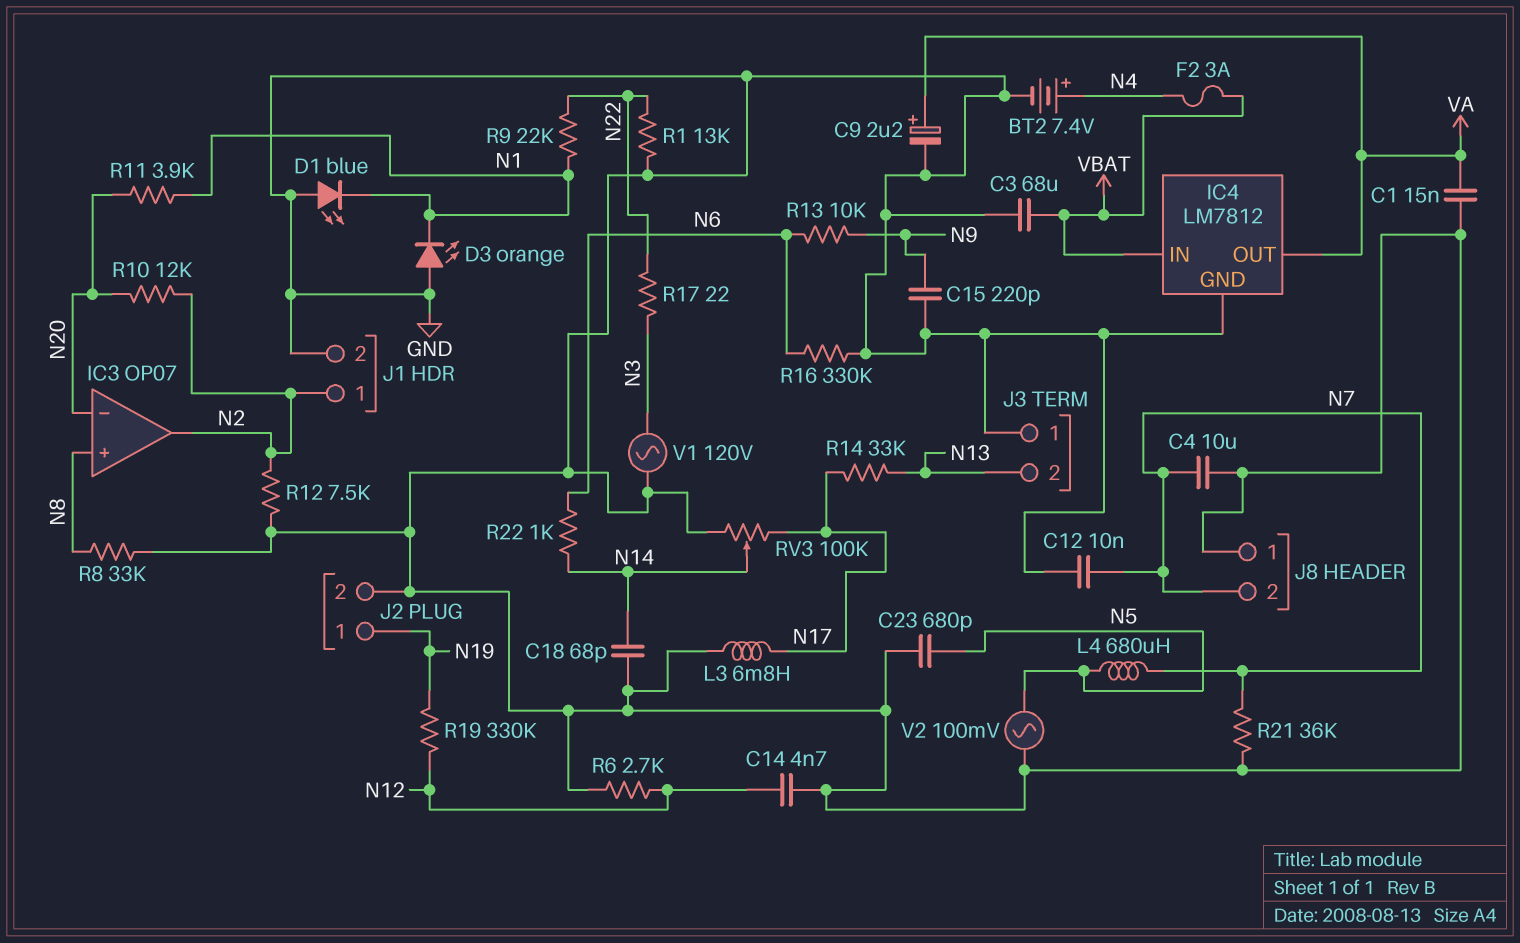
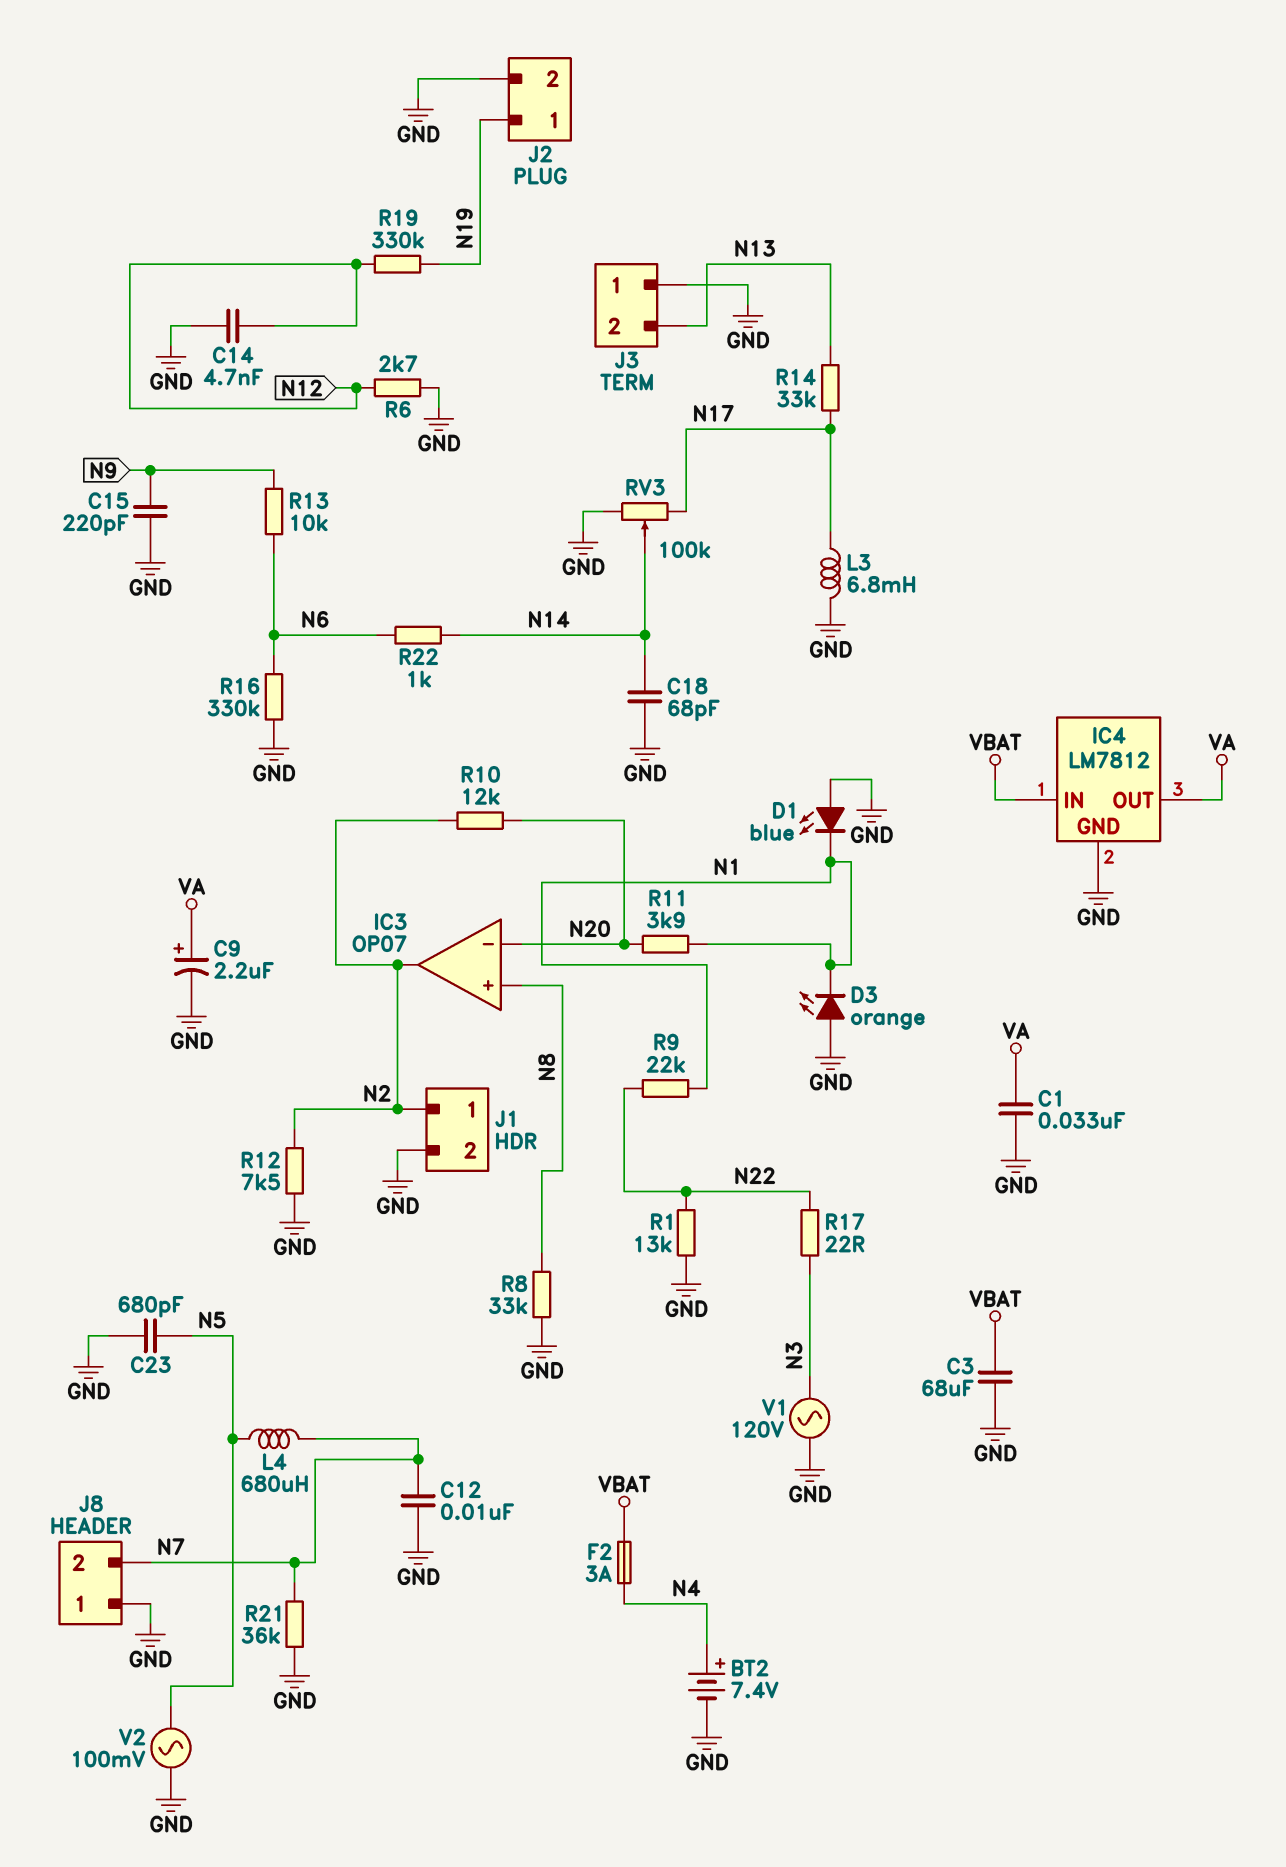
C1: 15nF (GND, VA) -> 33nF (GND, VA)
C4: 10uF (GND, N7) -> none

